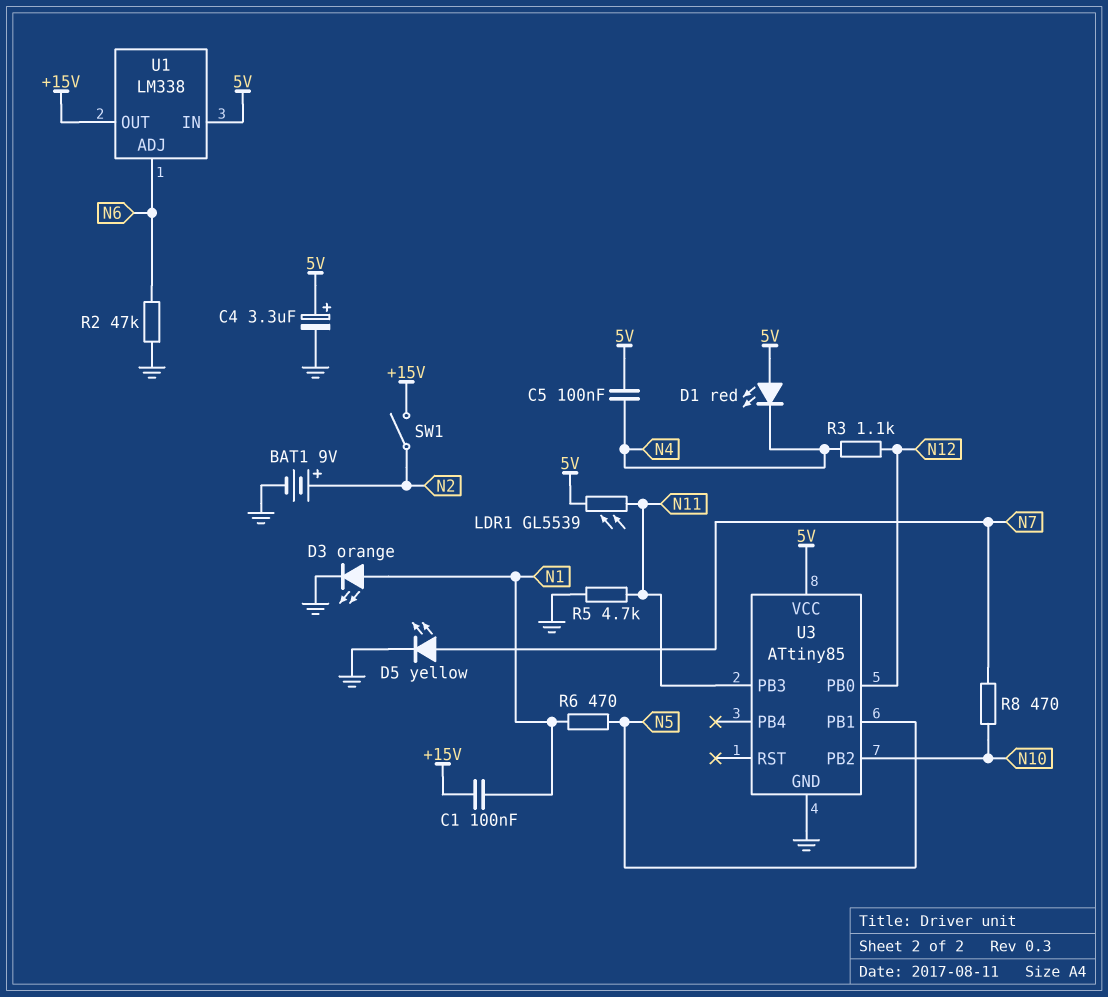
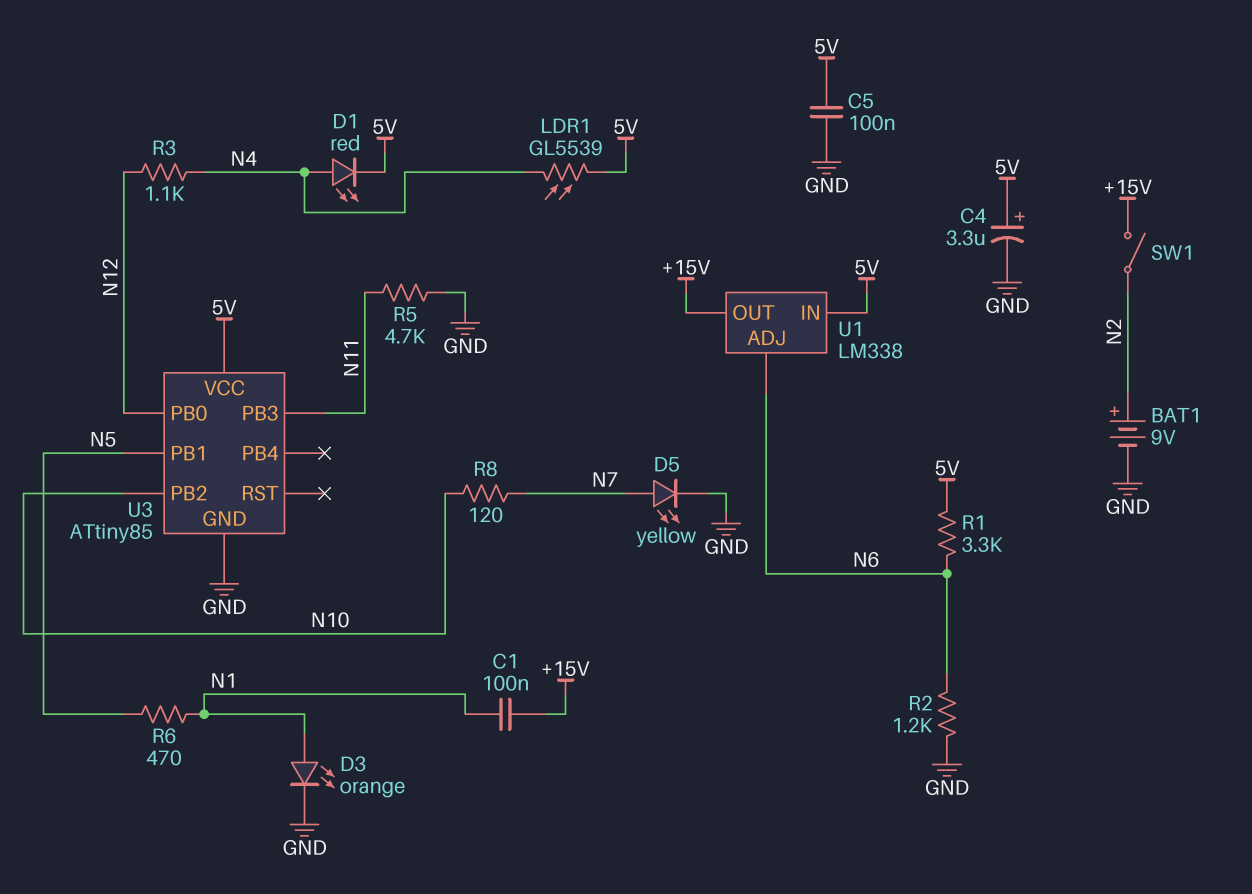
C5: 100nF (5V, N4) -> 100nF (5V, GND)
D1: LED red (A 5V, K N4) -> LED red (A N4, K 5V)
LDR1: GL5539 (5V, N11) -> GL5539 (5V, N4)
R1: none -> 3.3k (5V, N6)
R2: 47k (GND, N6) -> 1.2k (GND, N6)
R8: 470 (N7, N10) -> 120 (N7, N10)

